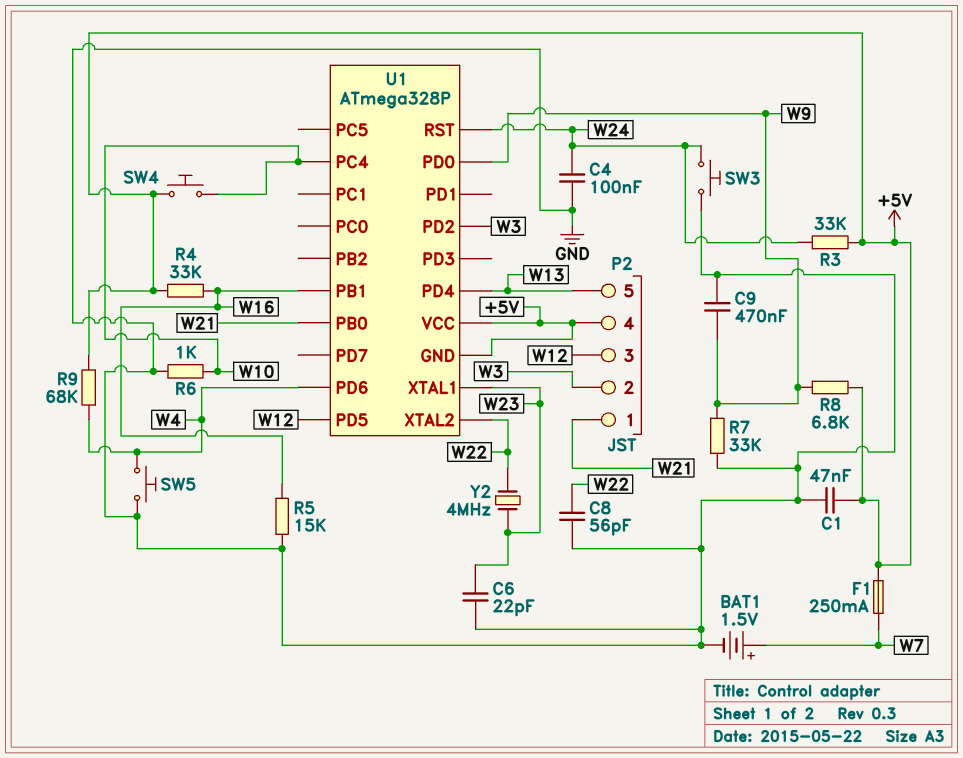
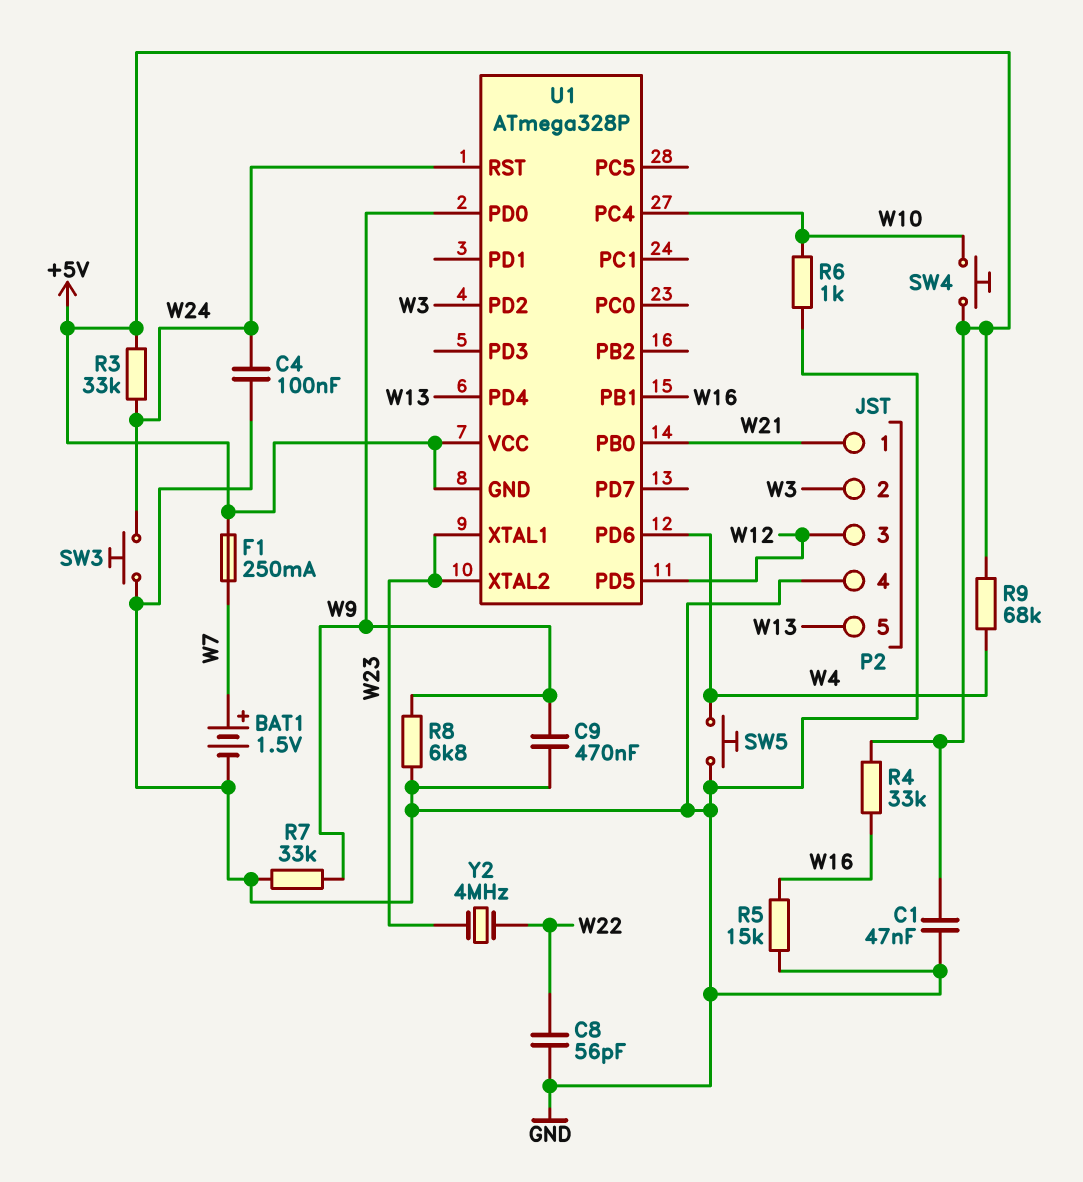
C6: 22pF (GND, W23) -> none
P2 pin 4: +5V -> GND
R8: 6.8k (+5V, W9) -> 6.8k (GND, W9)
U1 pin XTAL2: W22 -> W23

